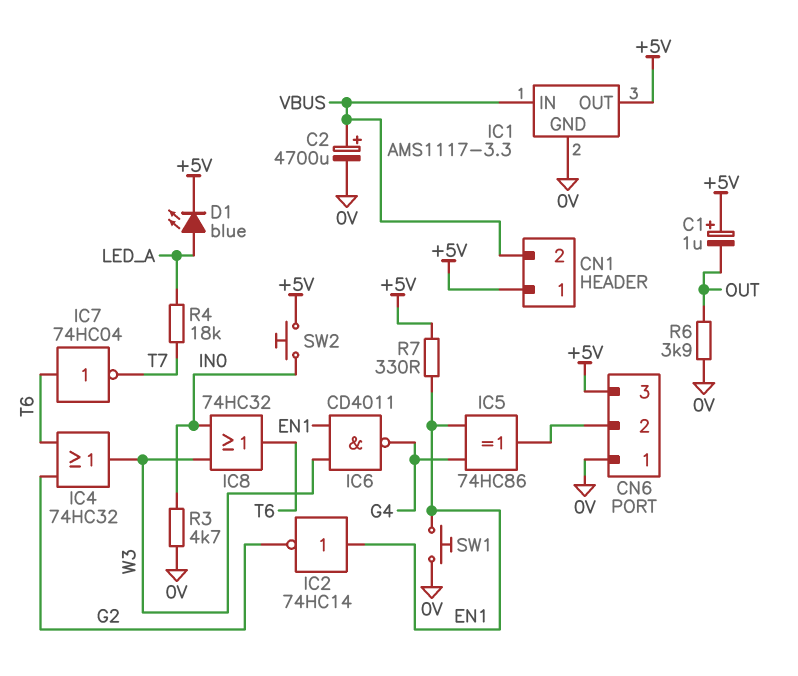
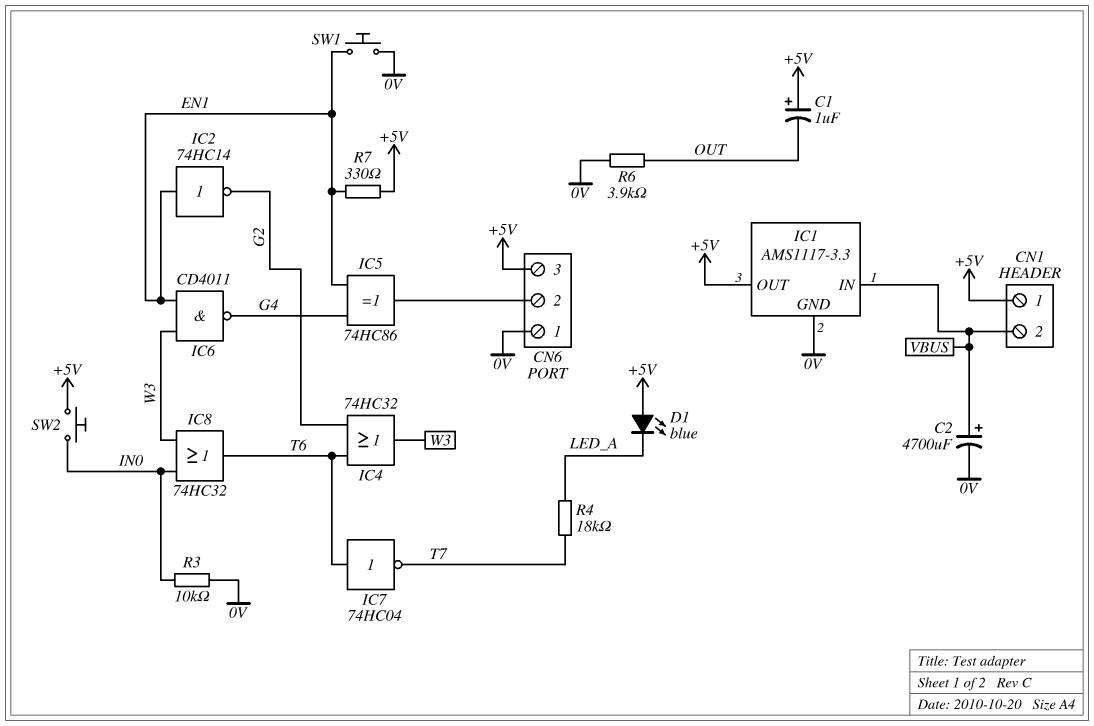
D1: LED blue (A LED_A, K +5V) -> LED blue (A +5V, K LED_A)
R3: 4.7k (0V, IN0) -> 10k (0V, IN0)

